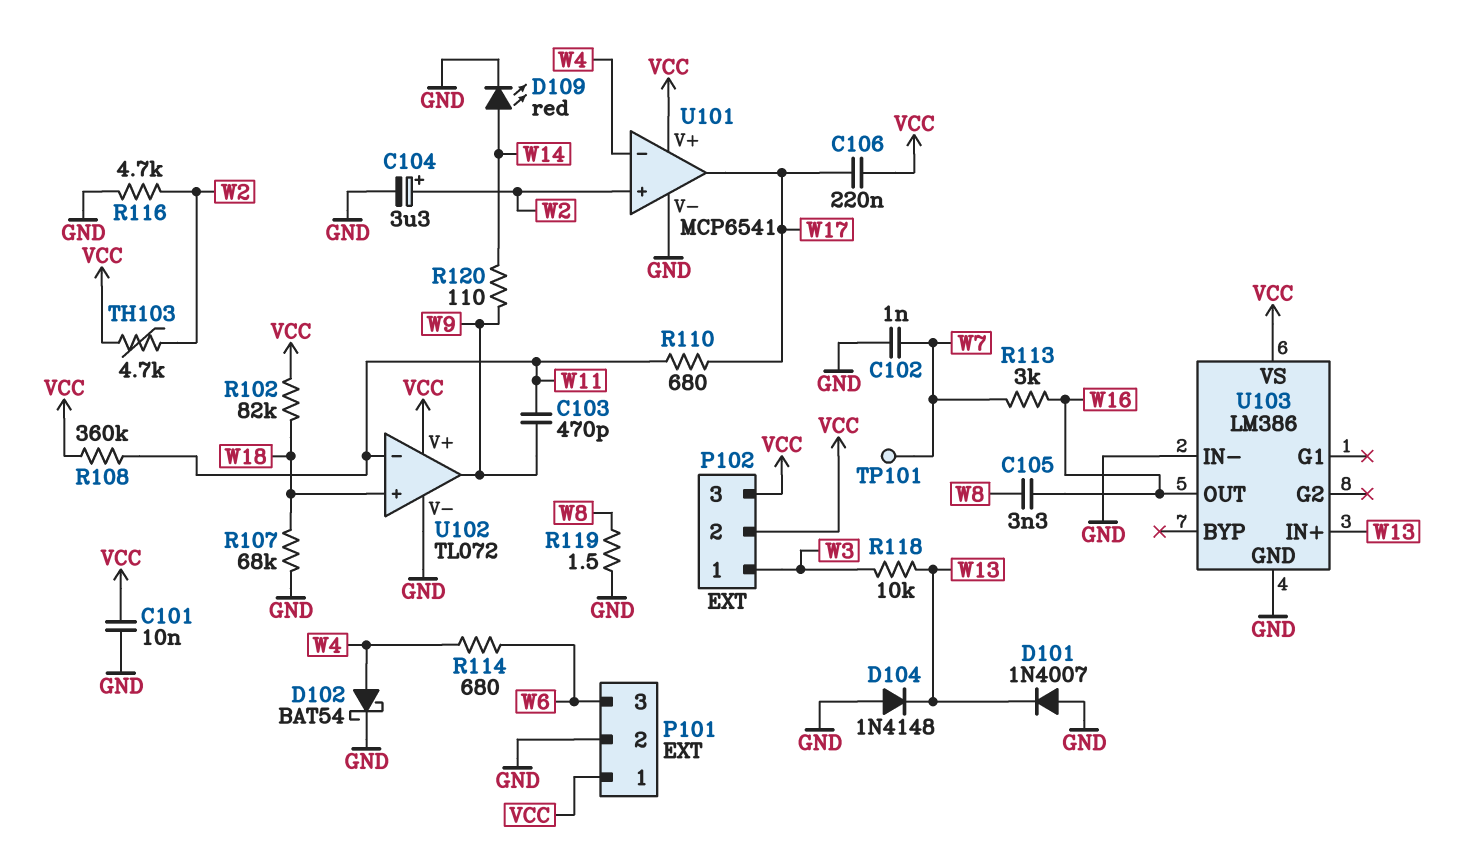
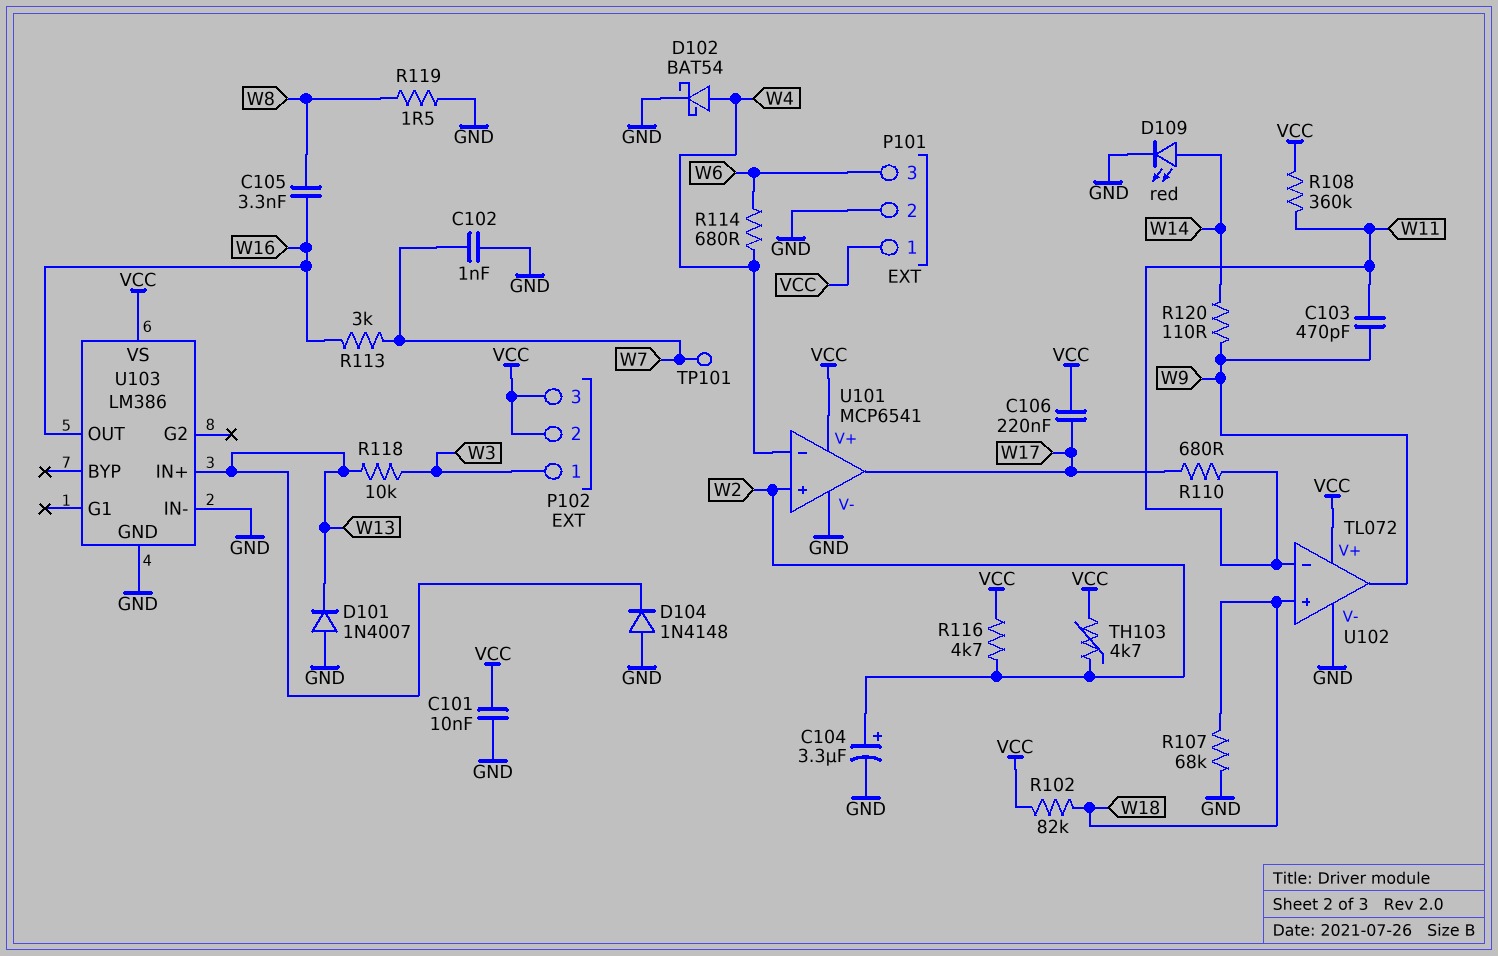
R116: 4.7k (GND, W2) -> 4.7k (VCC, W2)

